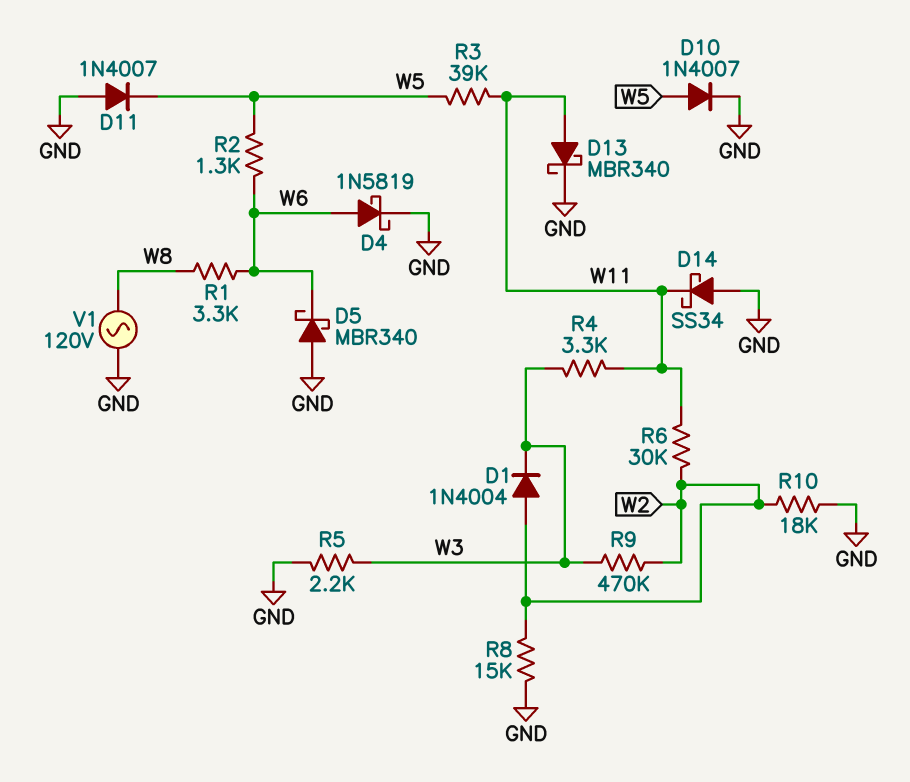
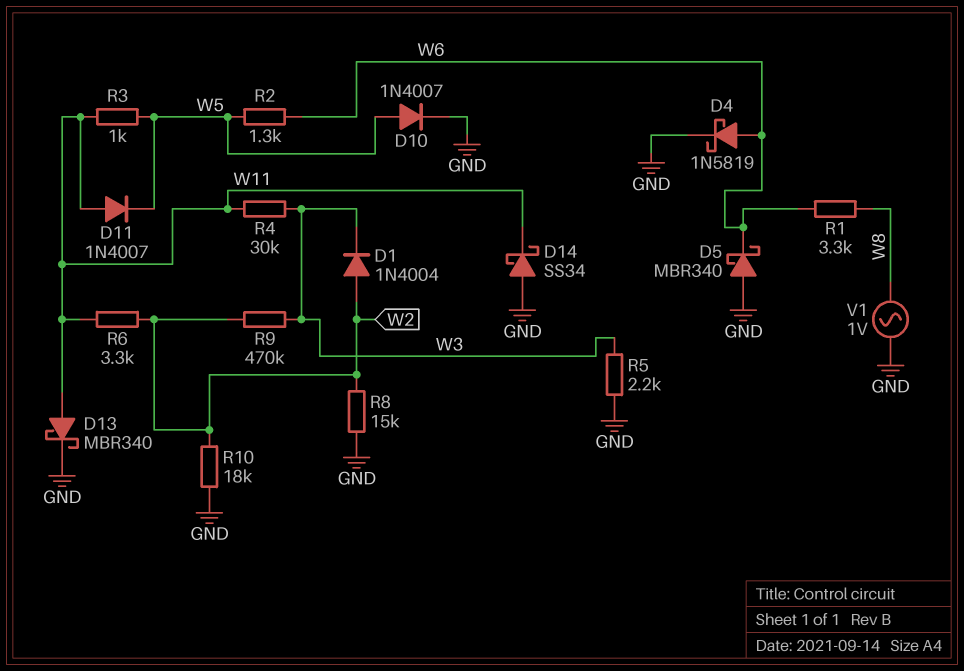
D11: diode 1N4007 (A GND, K W5) -> diode 1N4007 (A W11, K W5)
R3: 39k (W5, W11) -> 1k (W5, W11)
R4: 3.3k (W3, W11) -> 30k (W3, W11)
R6: 30k (W2, W11) -> 3.3k (W2, W11)
V1: AC 120V (GND, W8) -> AC 1V (GND, W8)

